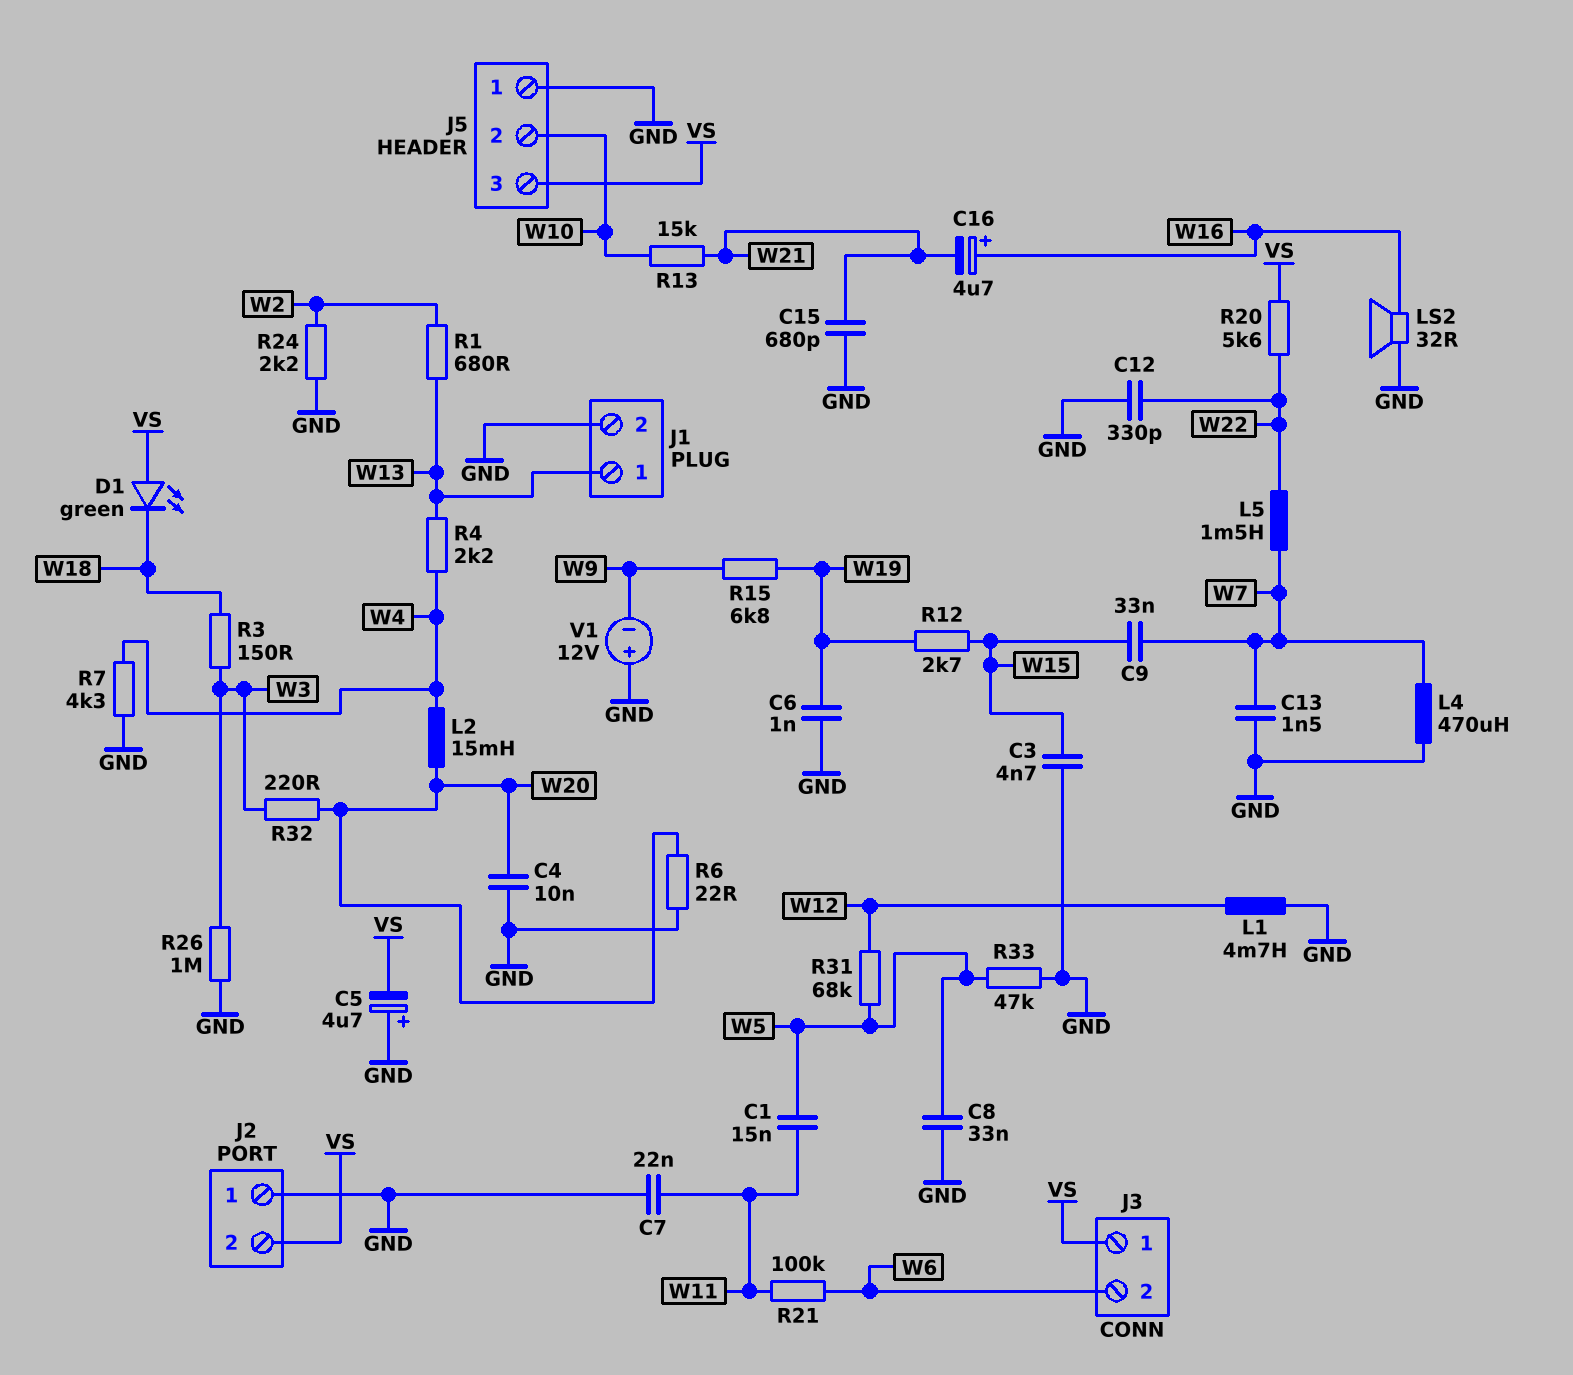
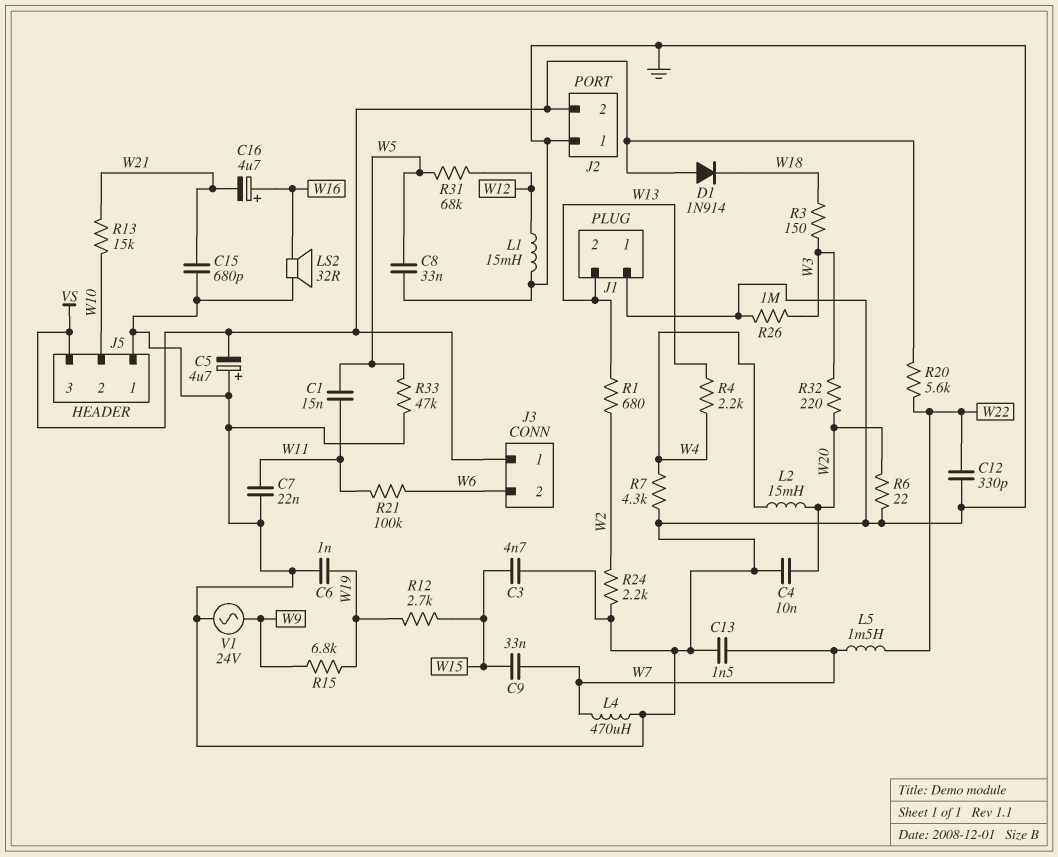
D1: LED green (A VS, K W18) -> diode 1N914 (A VS, K W18)
J1 pin 1: W13 -> GND
J1 pin 2: GND -> W13
L1: 4.7mH (GND, W12) -> 15mH (GND, W12)
V1: 12V (plus GND, minus W9) -> AC 24V (GND, W9)

